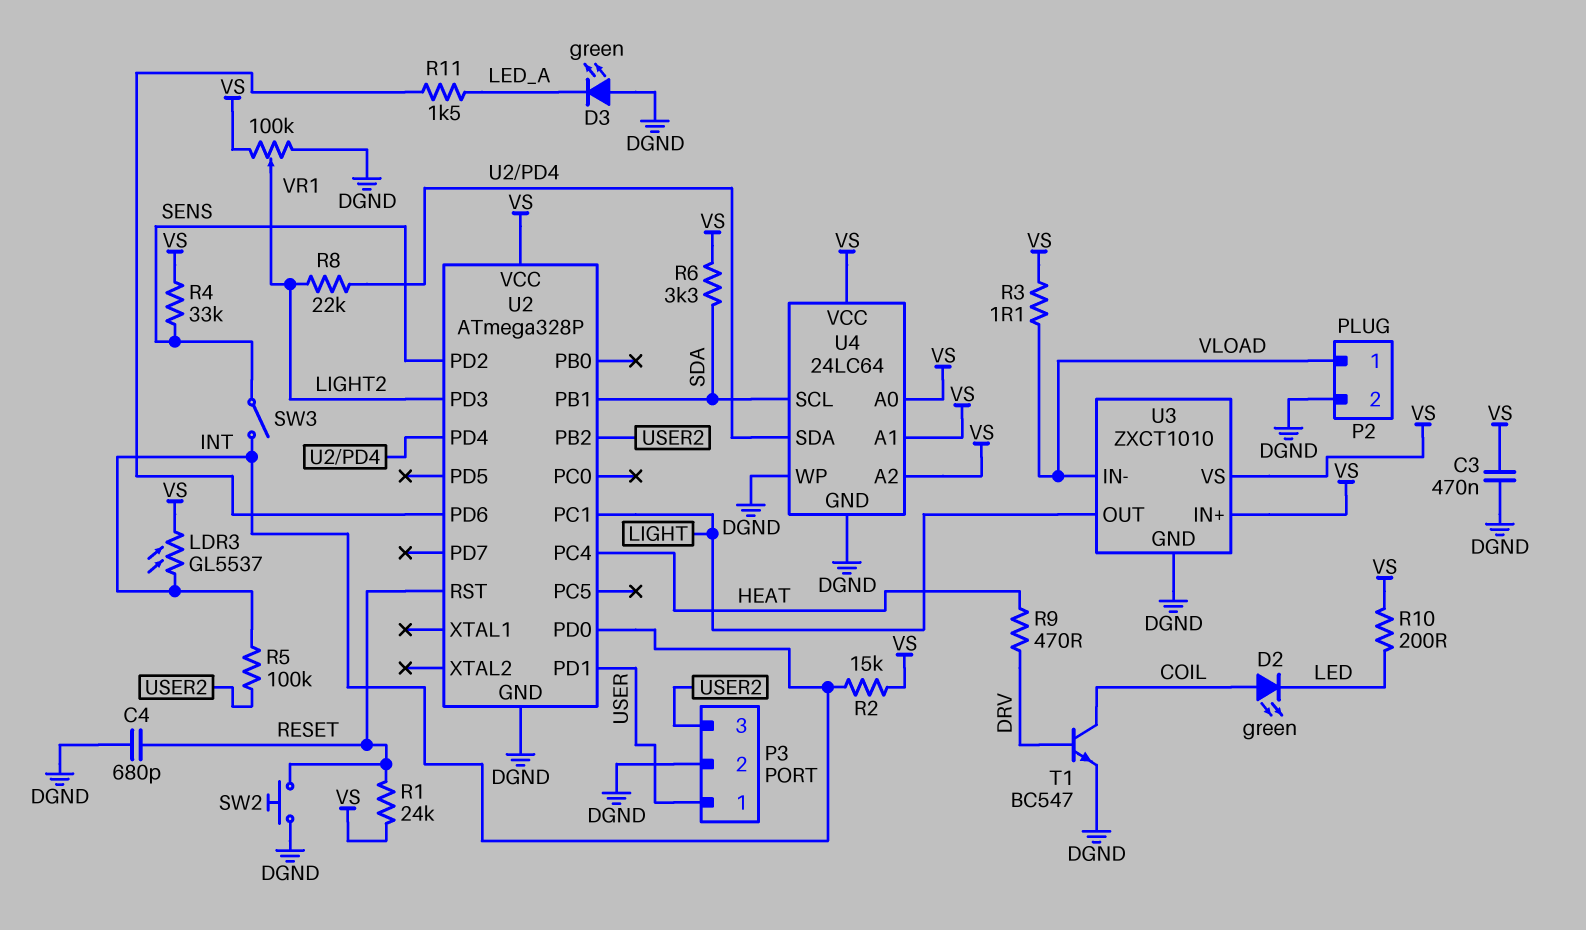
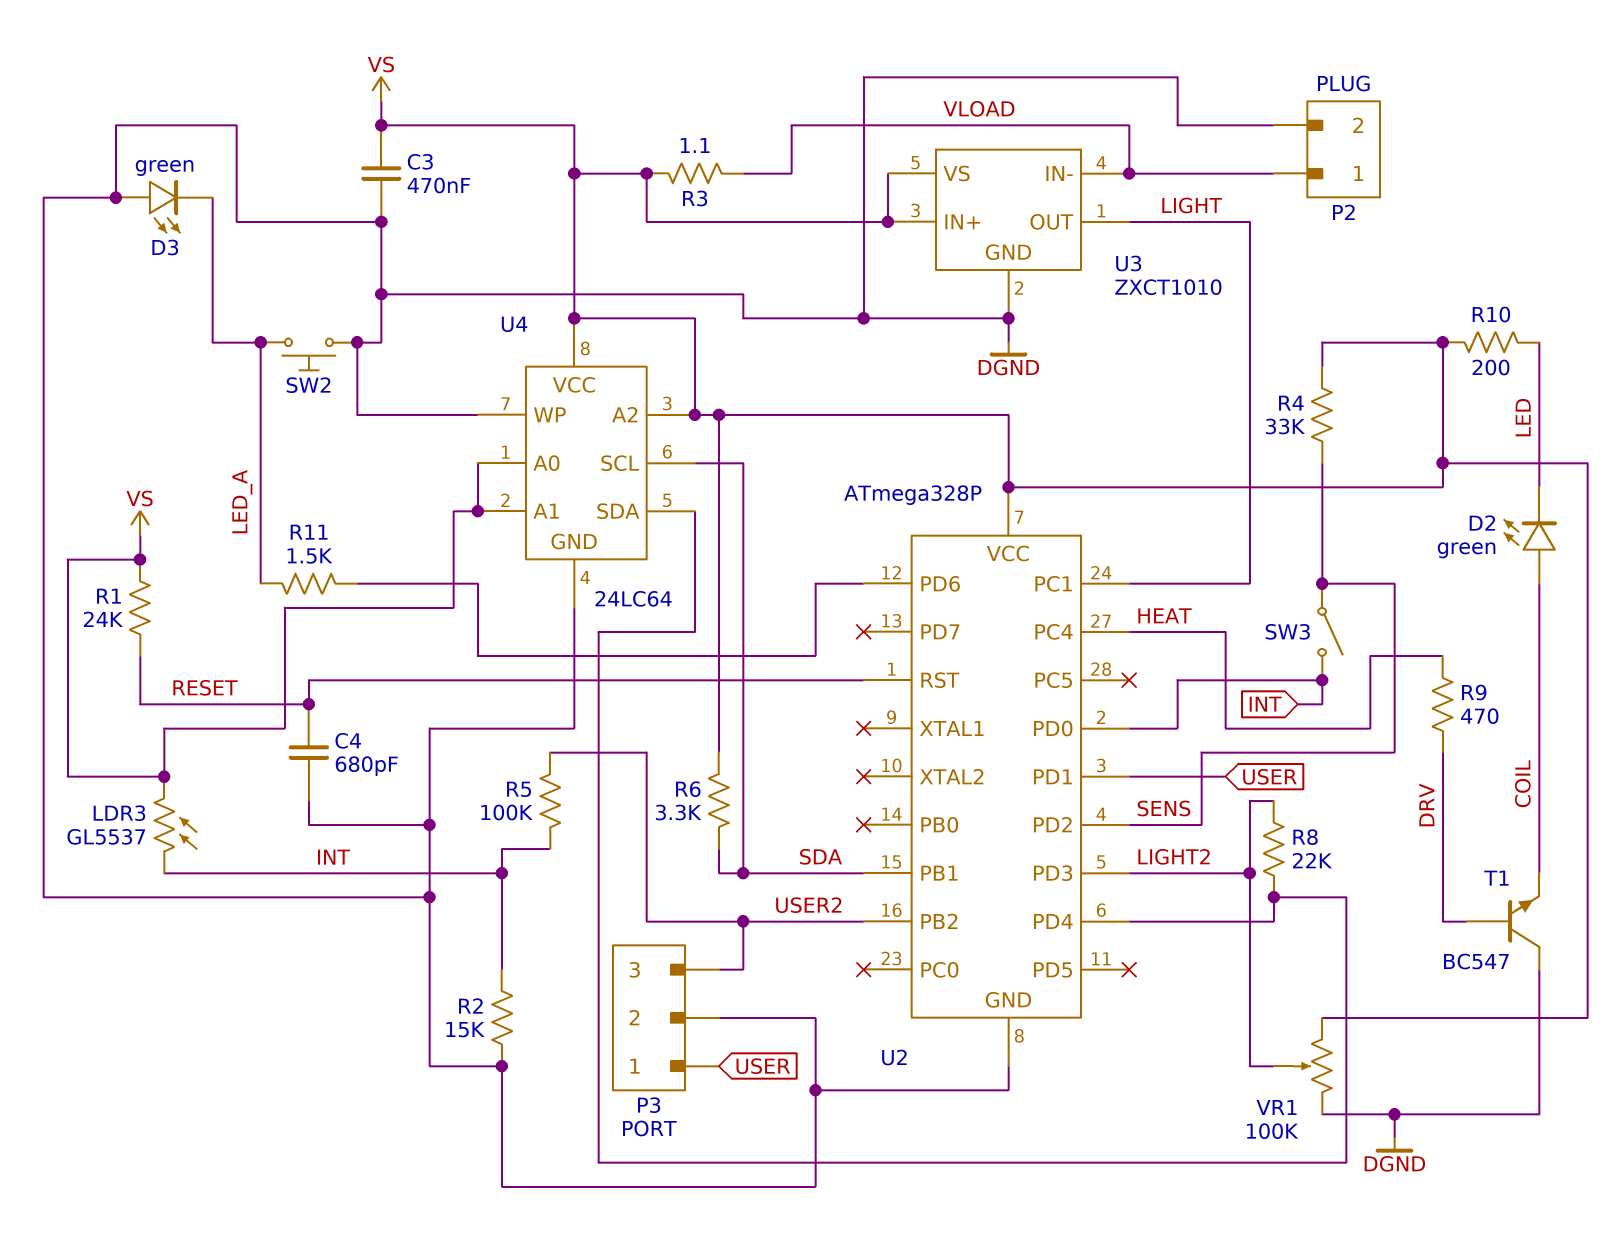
R2: 15k (INT, VS) -> 15k (DGND, INT)
SW2: button (DGND, RESET) -> button (DGND, LED_A)
T1: NPN BC547 (B DRV, C COIL, E DGND) -> NPN BC547 (B DRV, C DGND, E COIL)

